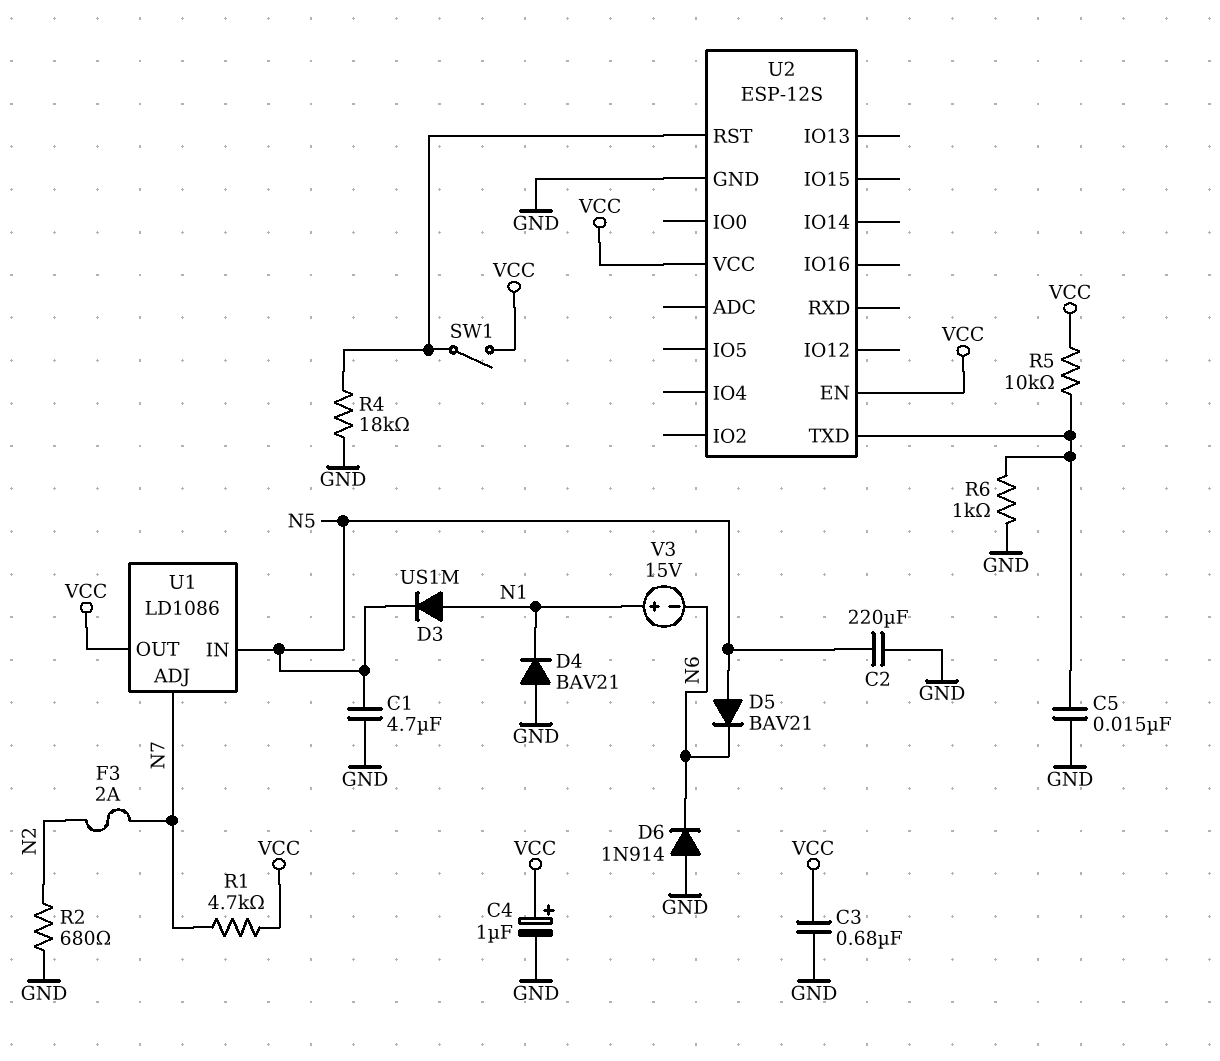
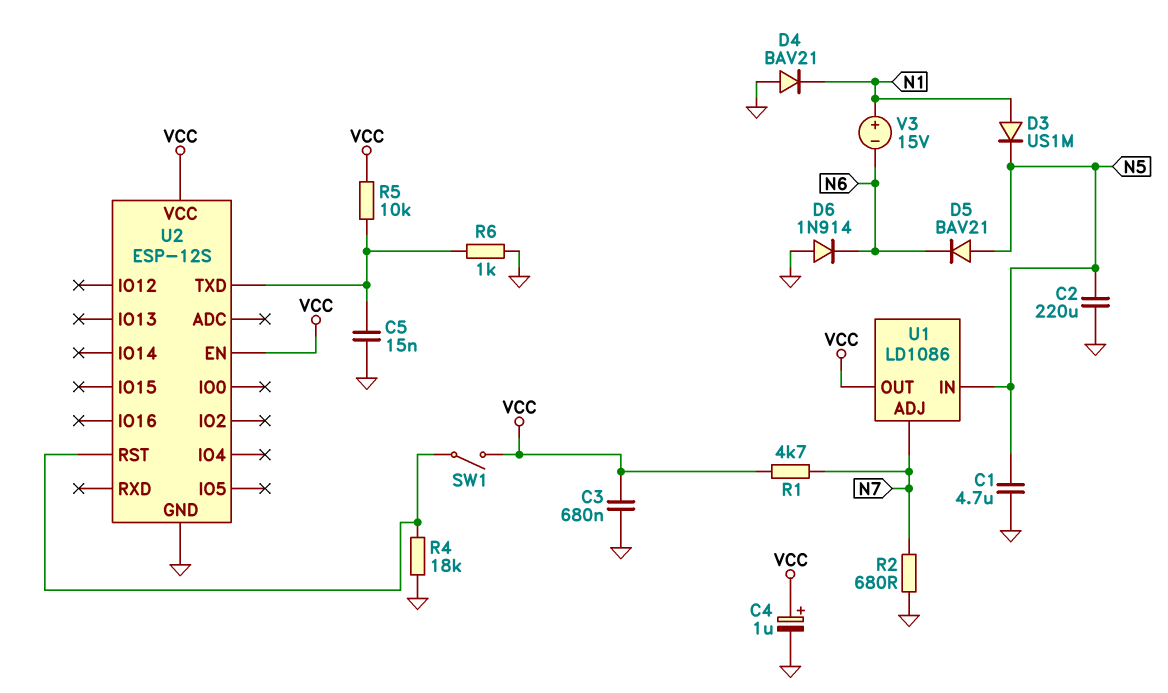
F3: 2A (N2, N7) -> none
R2: 680 (GND, N2) -> 680 (GND, N7)

